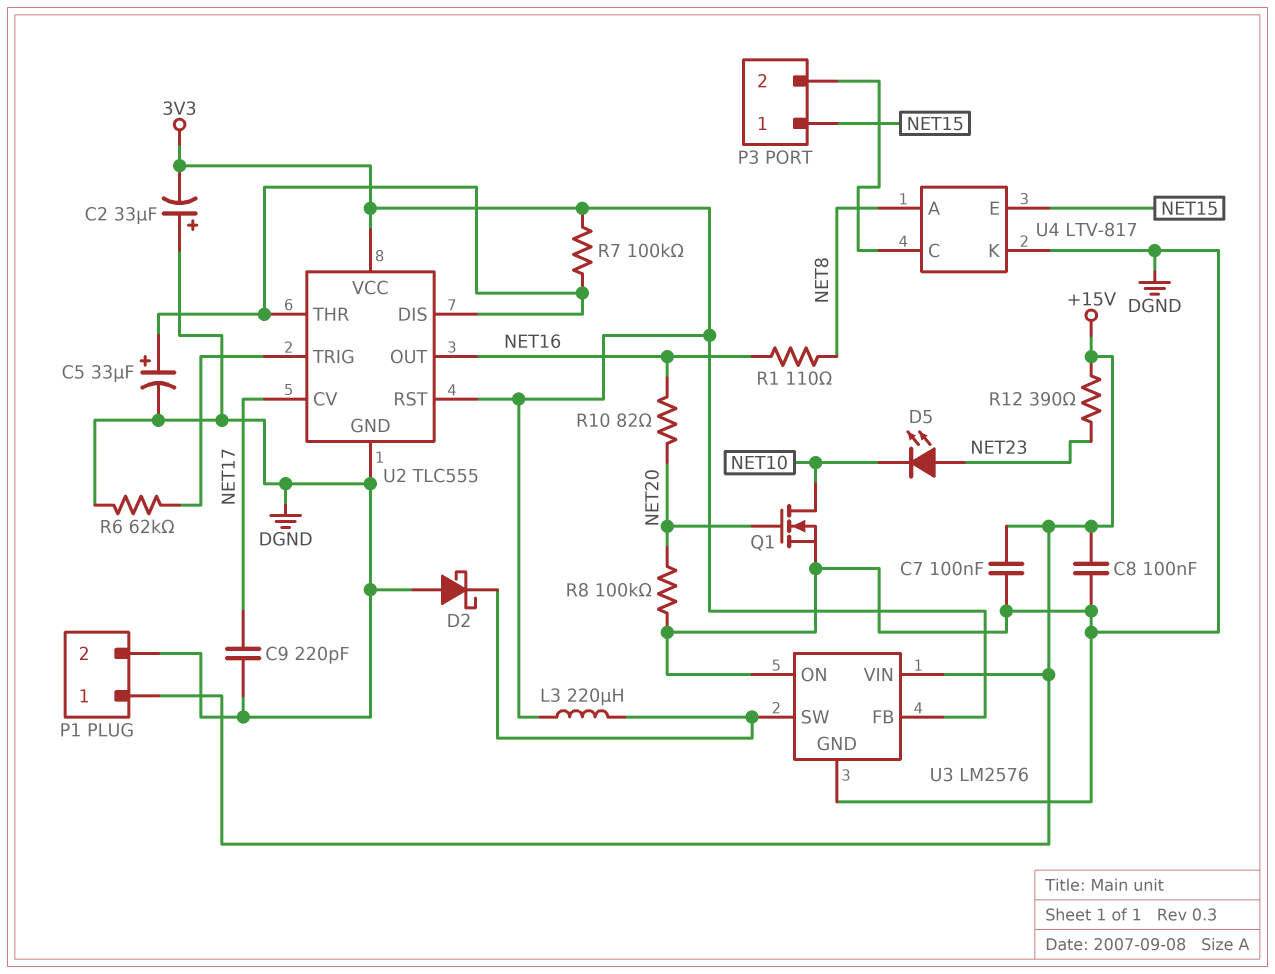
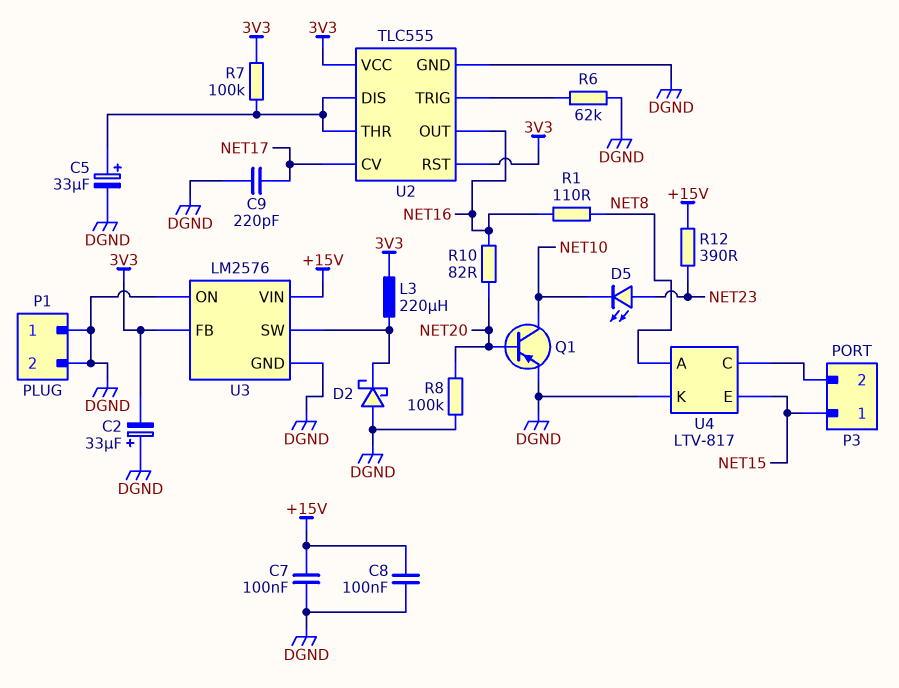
P1 pin 1: +15V -> DGND
Q1: NMOS (G NET20, D NET10, S DGND) -> PNP (B NET20, C NET10, E DGND)

